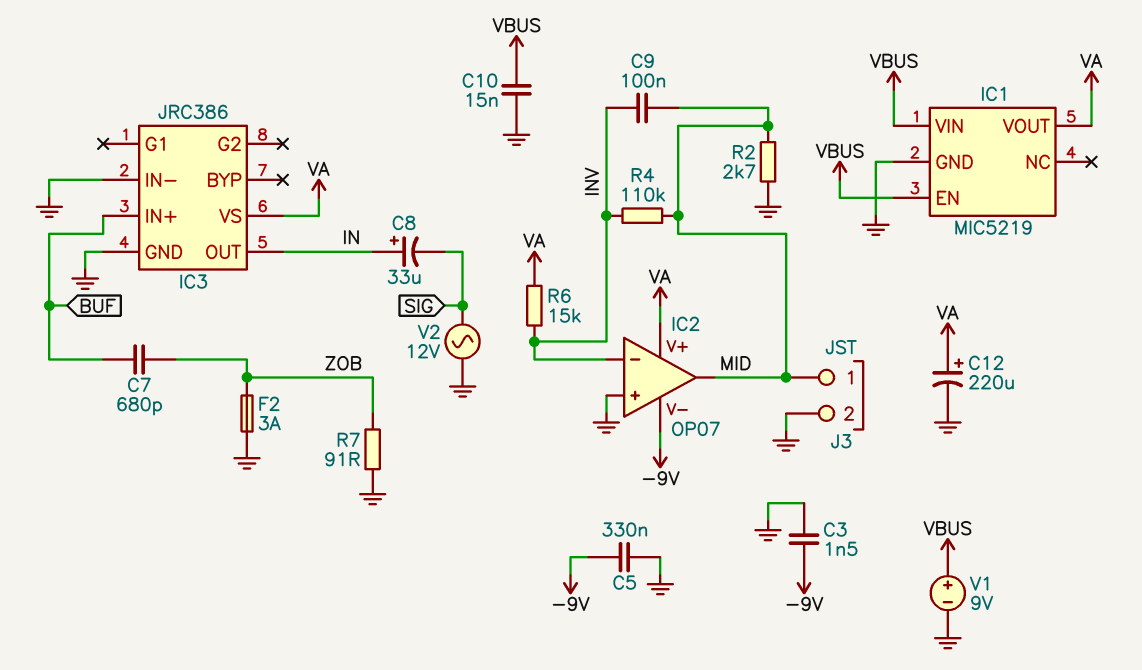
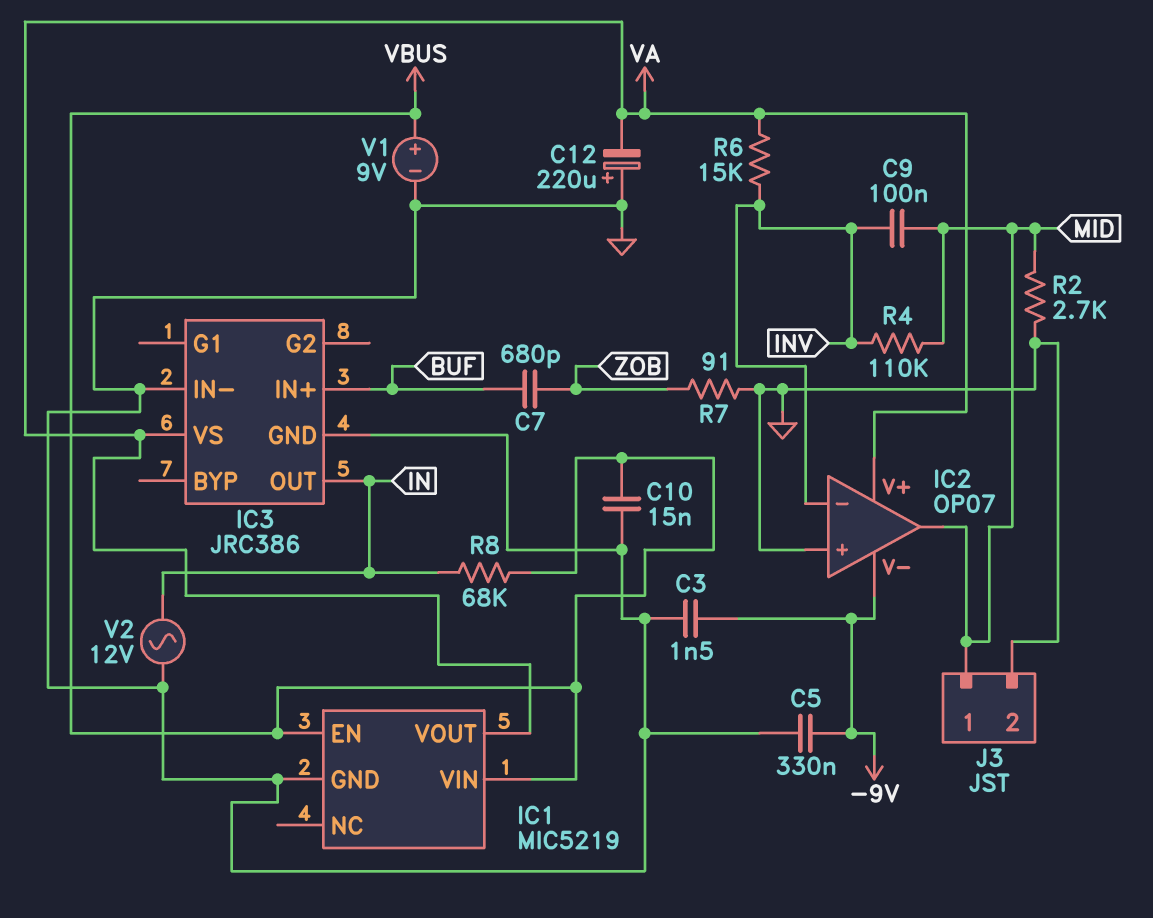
C8: 33uF (plus IN, minus SIG) -> none
C12: 220uF (plus VA, minus GND) -> 220uF (plus GND, minus VA)
F2: 3A (GND, ZOB) -> none
R8: none -> 68k (IN, VBUS)
V2: AC 12V (GND, SIG) -> AC 12V (GND, IN)

